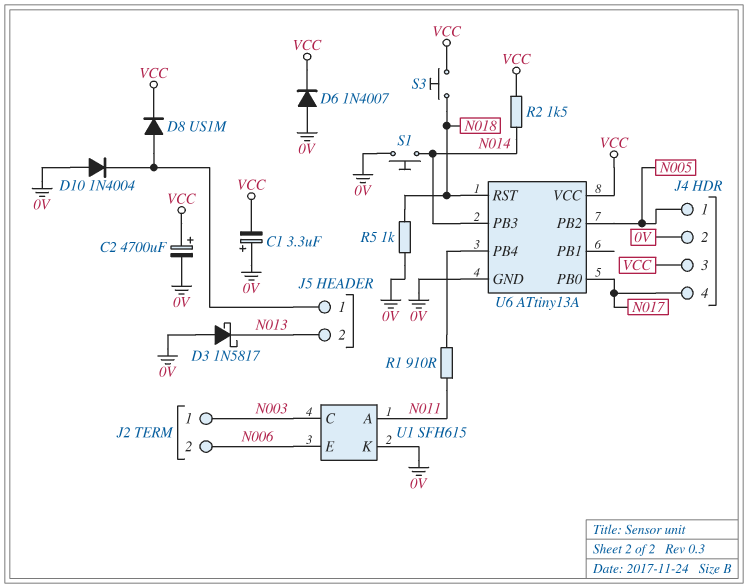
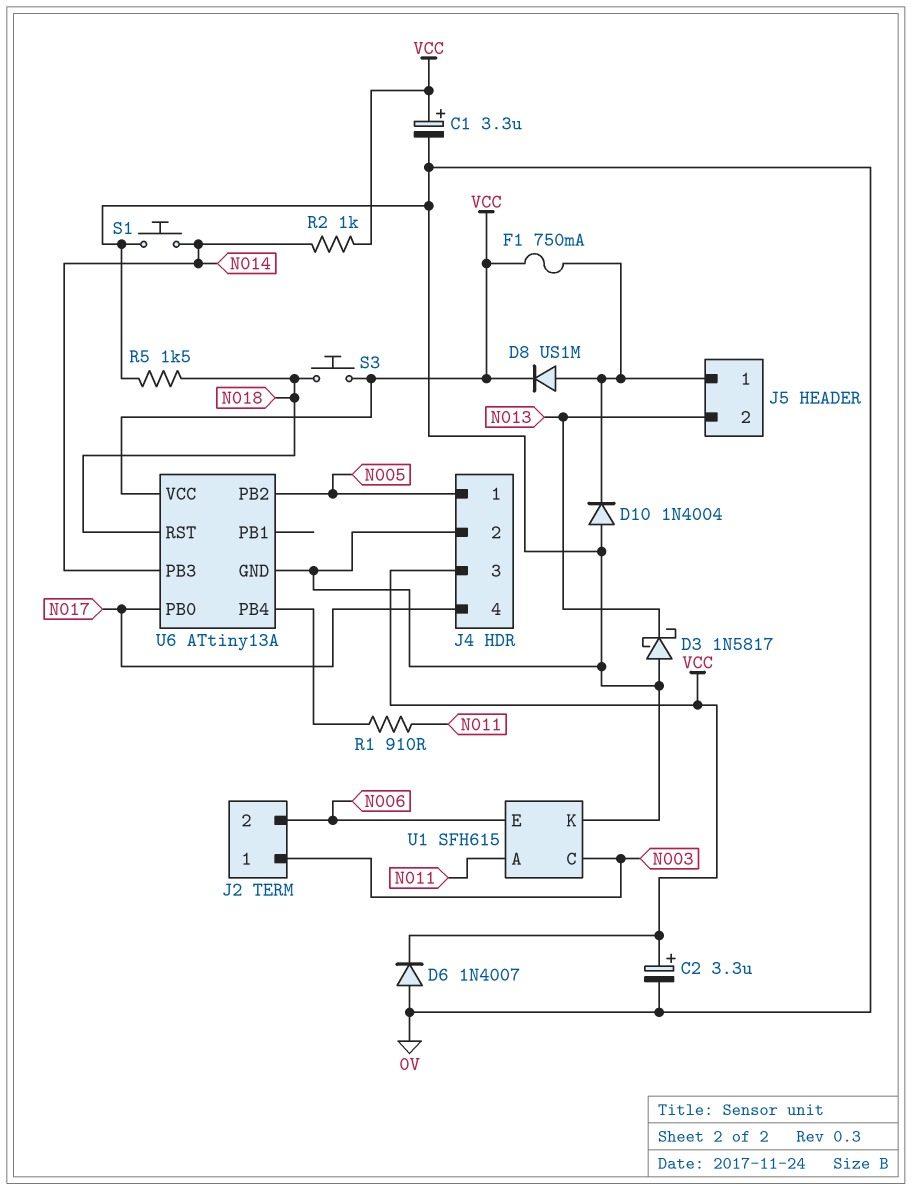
C1: 3.3uF (plus 0V, minus VCC) -> 3.3uF (plus VCC, minus 0V)
C2: 4700uF (plus VCC, minus 0V) -> 3.3uF (plus VCC, minus 0V)
F1: none -> 750mA (J5/1, VCC)
R2: 1.5k (N014, VCC) -> 1k (N014, VCC)
R5: 1k (0V, N018) -> 1.5k (0V, N018)

